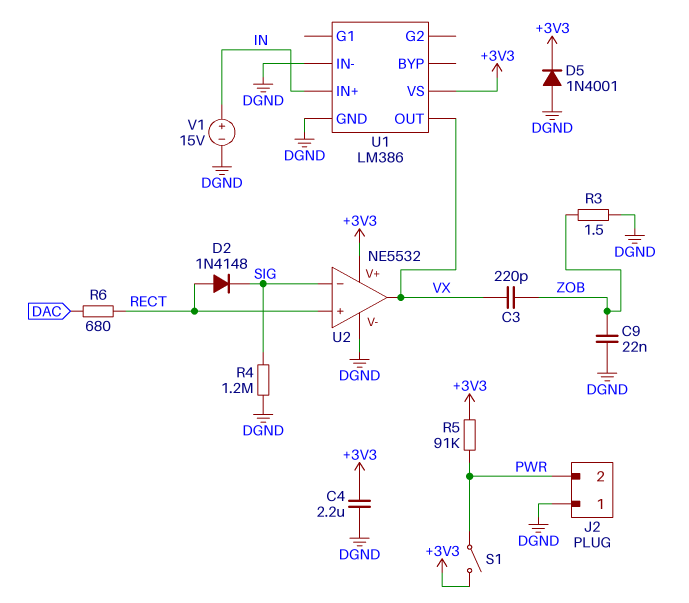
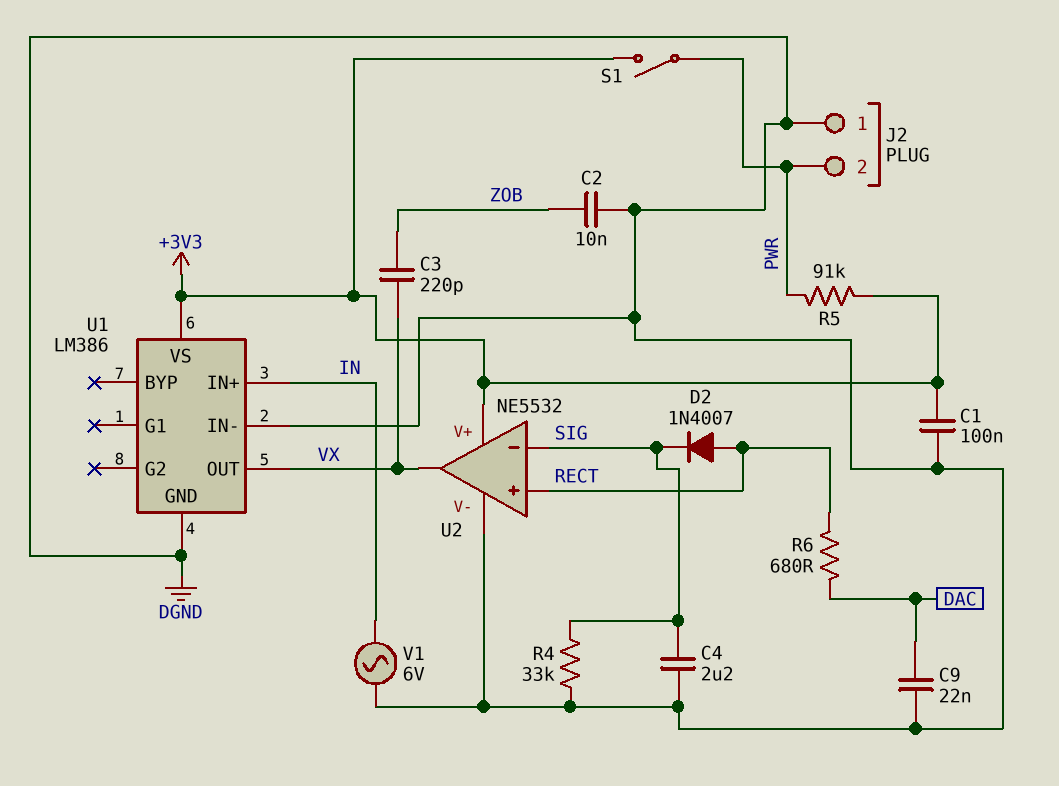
C1: none -> 100nF (+3V3, DGND)
C2: none -> 10nF (DGND, ZOB)
C4: 2.2uF (+3V3, DGND) -> 2.2uF (DGND, SIG)
C9: 22nF (DGND, ZOB) -> 22nF (DAC, DGND)
D2: diode 1N4148 (A RECT, K SIG) -> diode 1N4007 (A RECT, K SIG)
D5: diode 1N4001 (A DGND, K +3V3) -> none
R3: 1.5 (DGND, ZOB) -> none
R4: 1.2M (DGND, SIG) -> 33k (DGND, SIG)
V1: 15V (plus IN, minus DGND) -> AC 6V (DGND, IN)

